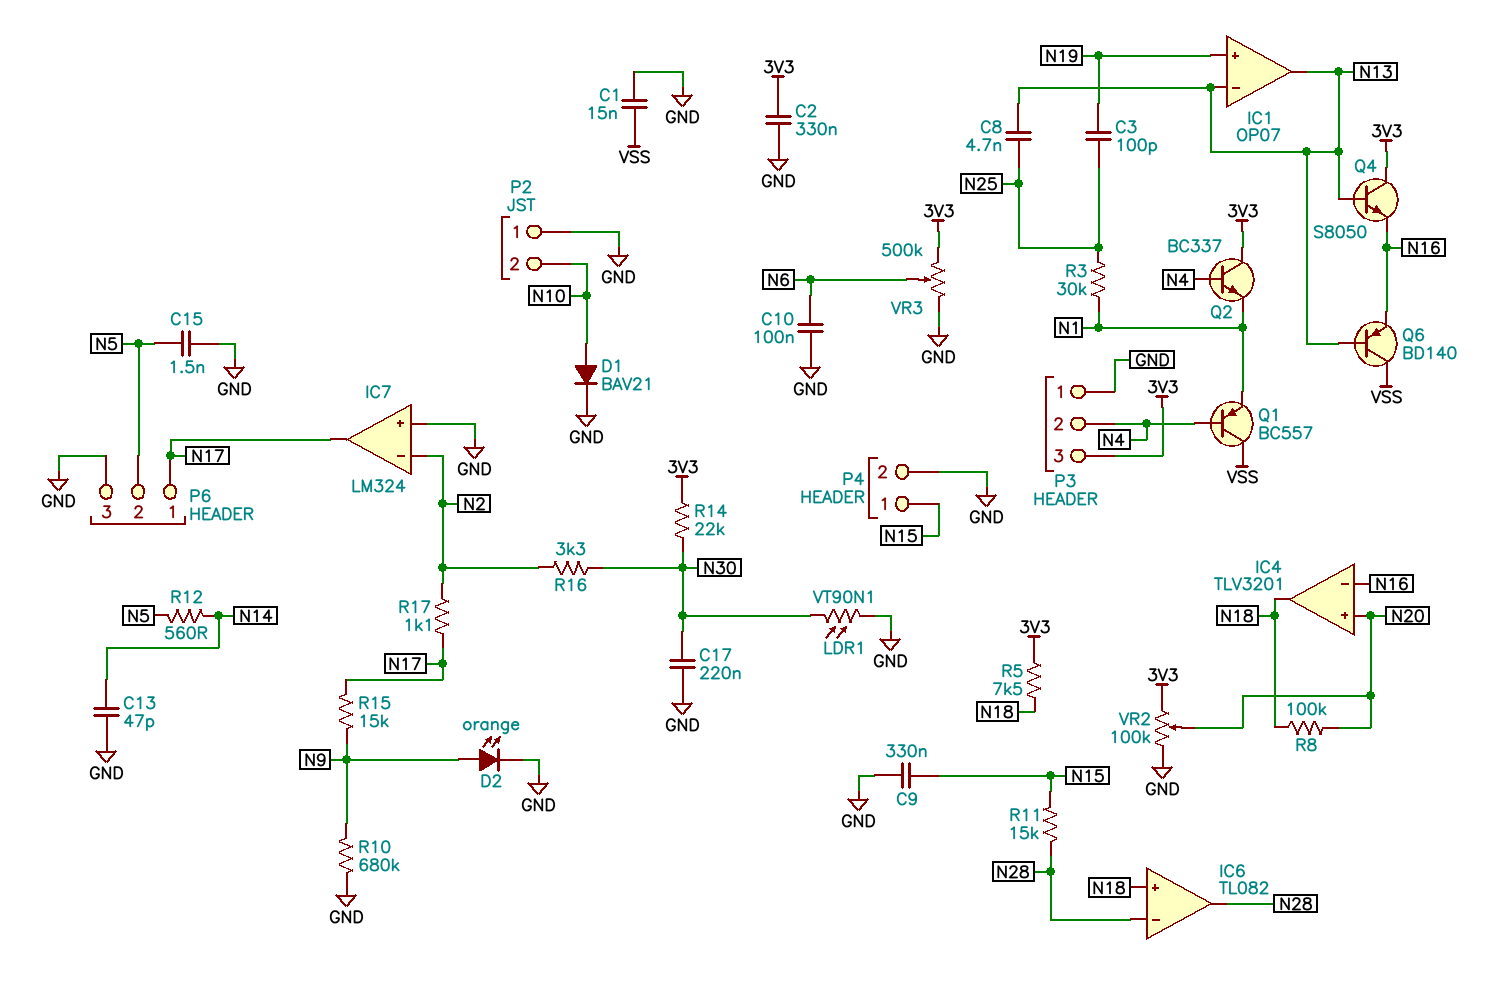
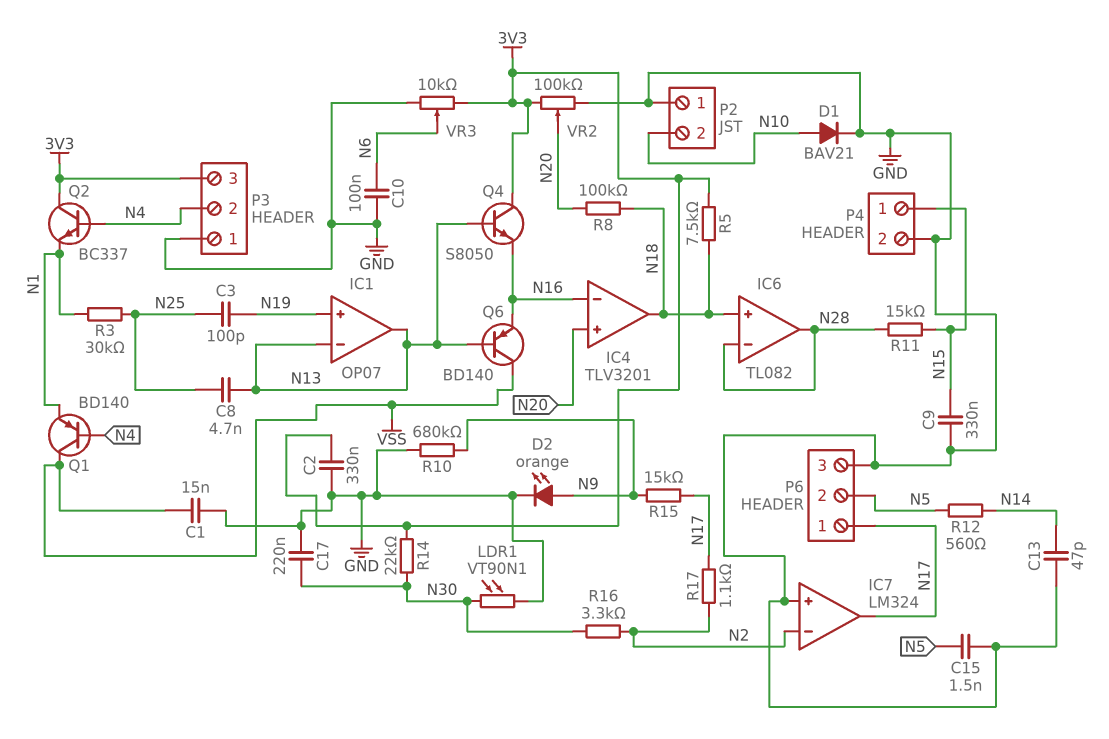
Q1: PNP BC557 (B N4, C VSS, E N1) -> PNP BD140 (B N4, C VSS, E N1)
VR3: 500k (3V3, GND, wiper N6) -> 10k (3V3, GND, wiper N6)

